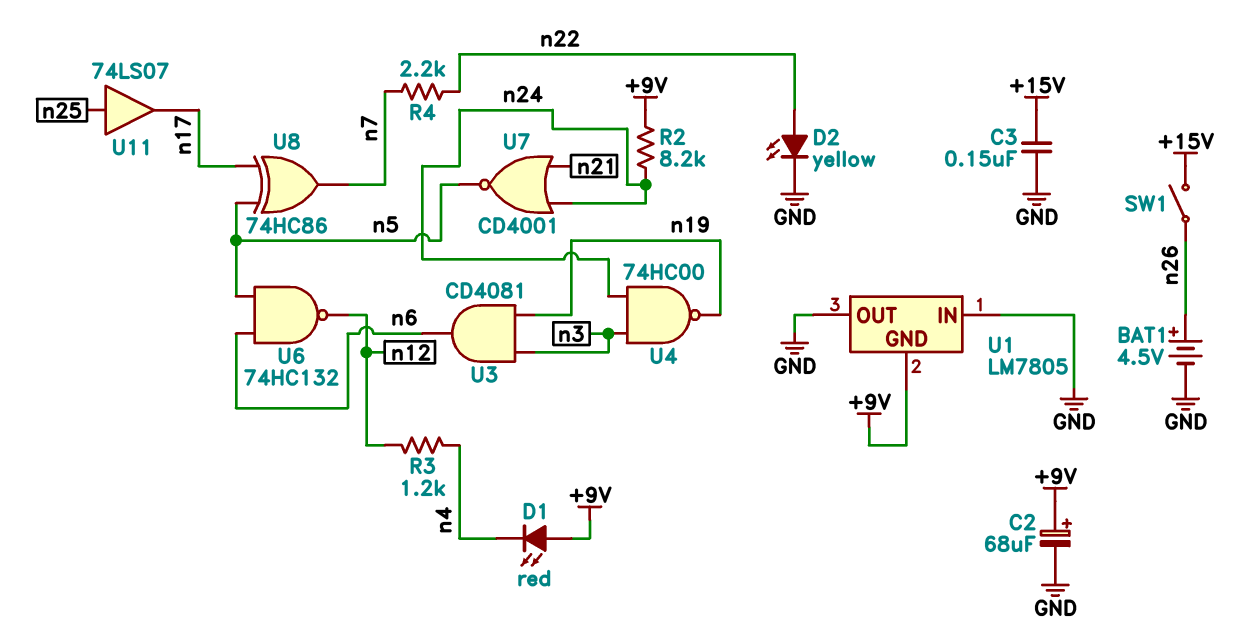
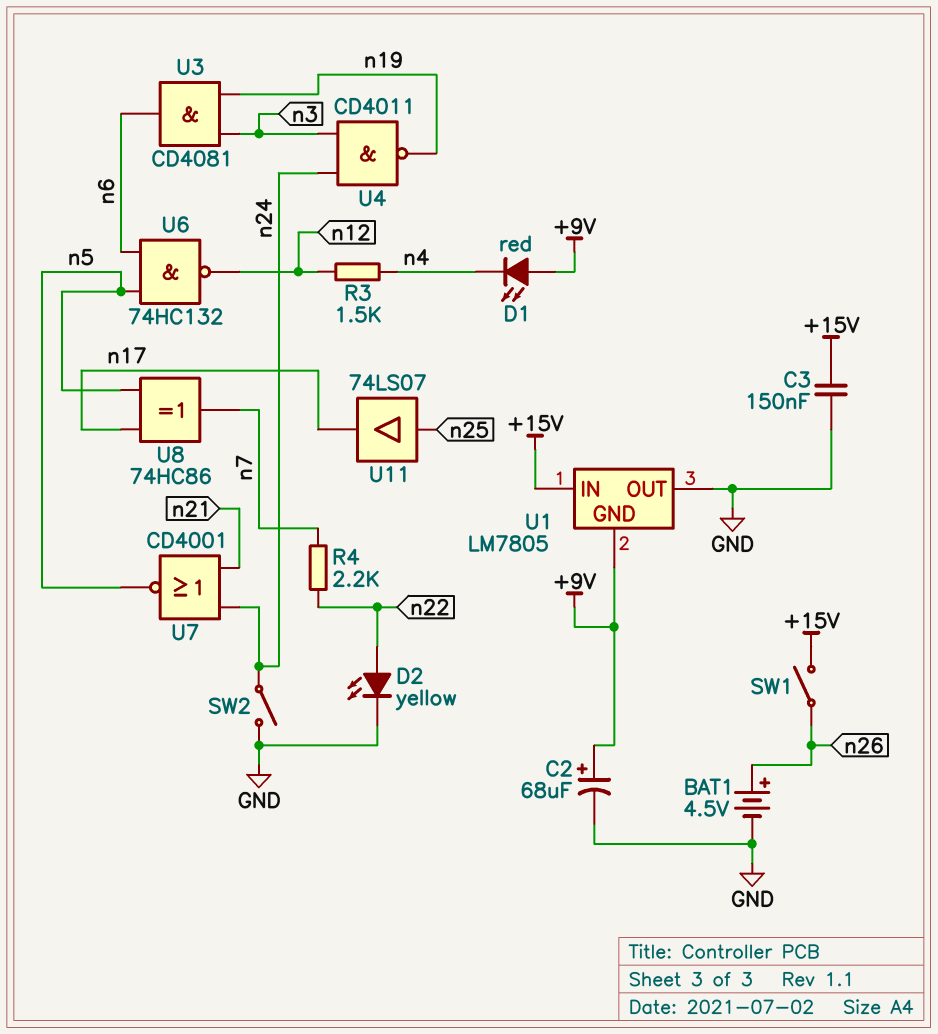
R2: 8.2k (+9V, n24) -> none
R3: 1.2k (n4, n12) -> 1.5k (n4, n12)
SW2: none -> switch (GND, n24)
U1 pin IN: GND -> +15V
U4: NAND 74HC00 (in n3, in n24, out n19) -> NAND CD4011 (in n3, in n24, out n19)

